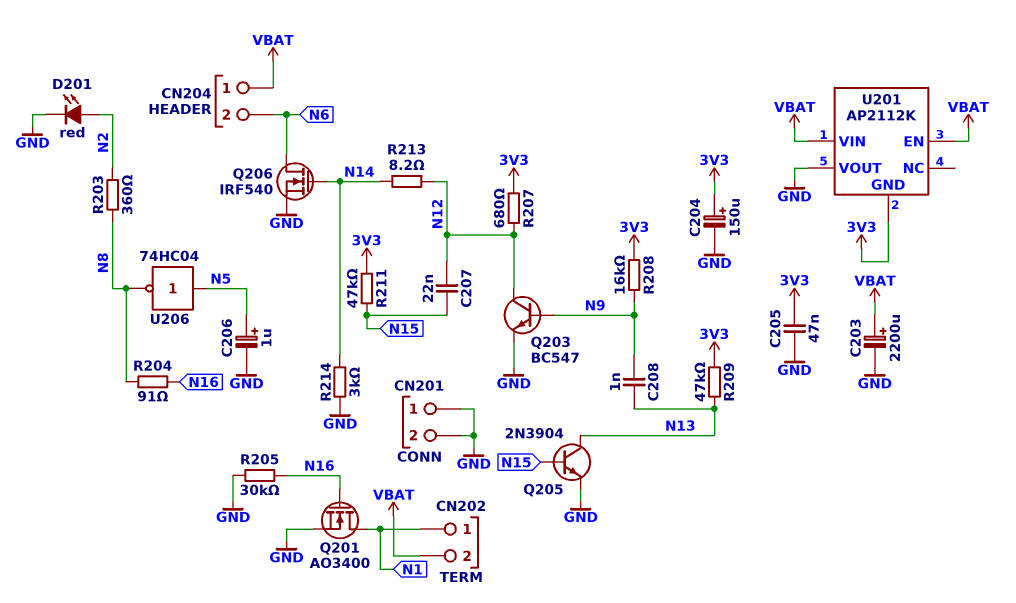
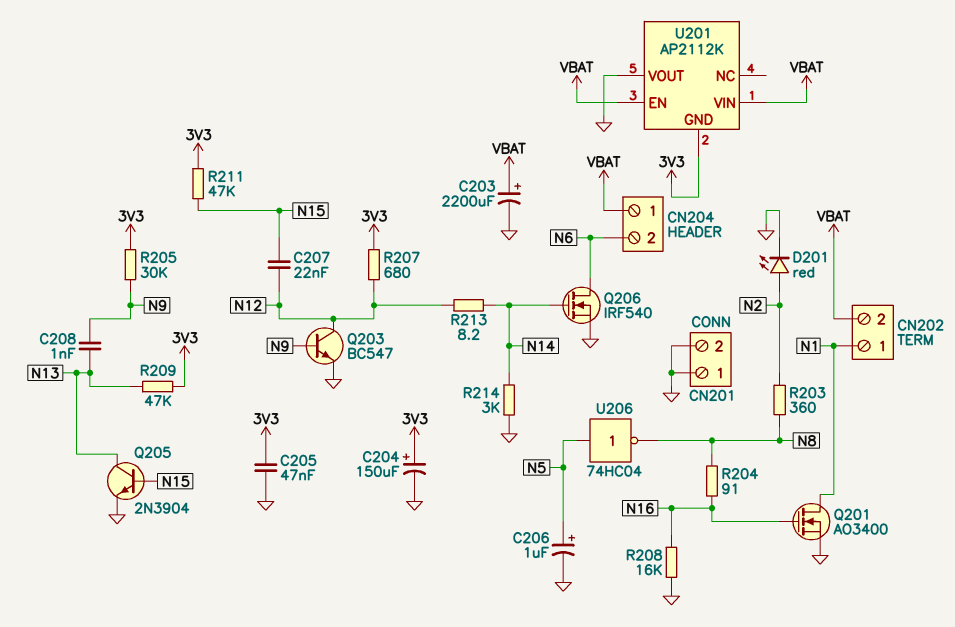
R205: 30k (GND, N16) -> 30k (3V3, N9)
R208: 16k (3V3, N9) -> 16k (GND, N16)

